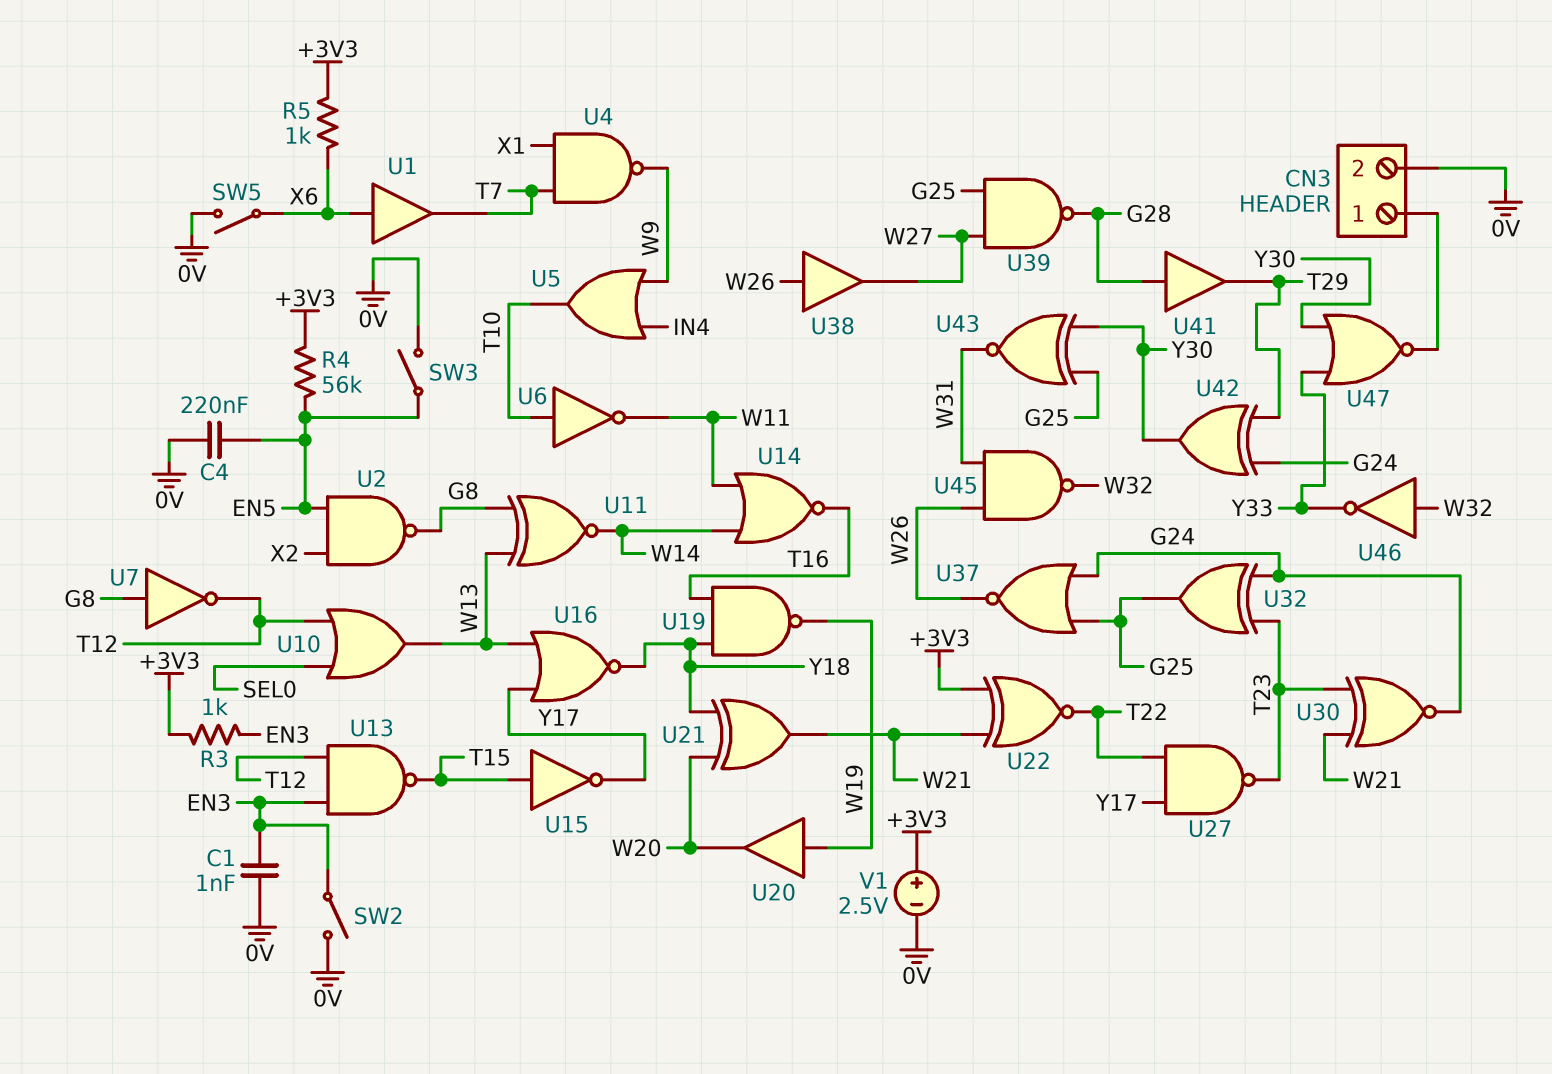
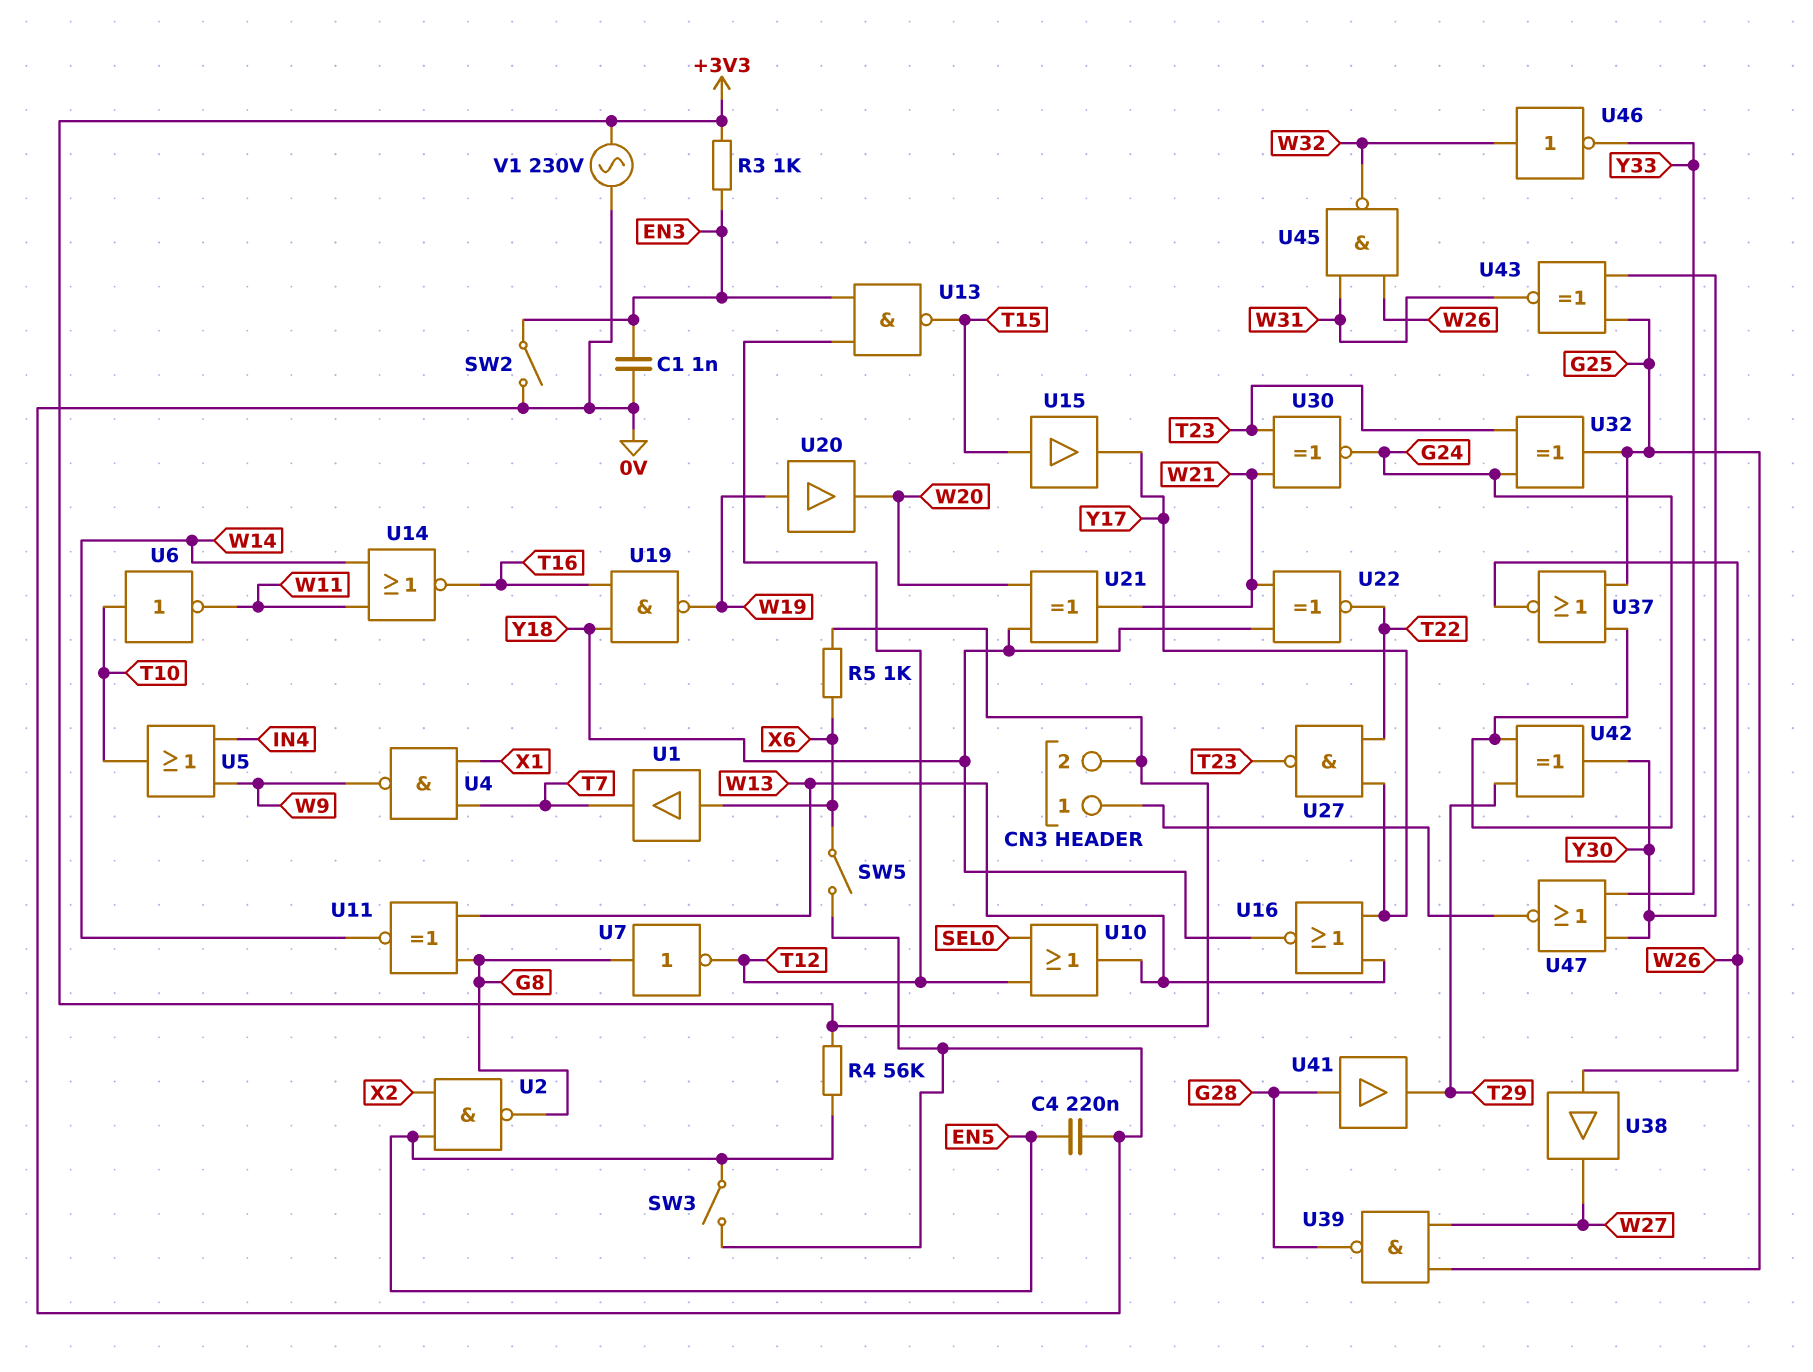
CN3 pin 2: 0V -> +3V3
U15: NOT (in T15, out Y17) -> buffer (in T15, out Y17)
U22: XNOR (in +3V3, in W21, out T22) -> XNOR (in W21, in Y18, out T22)
V1: 2.5V (plus +3V3, minus 0V) -> AC 230V (+3V3, 0V)

